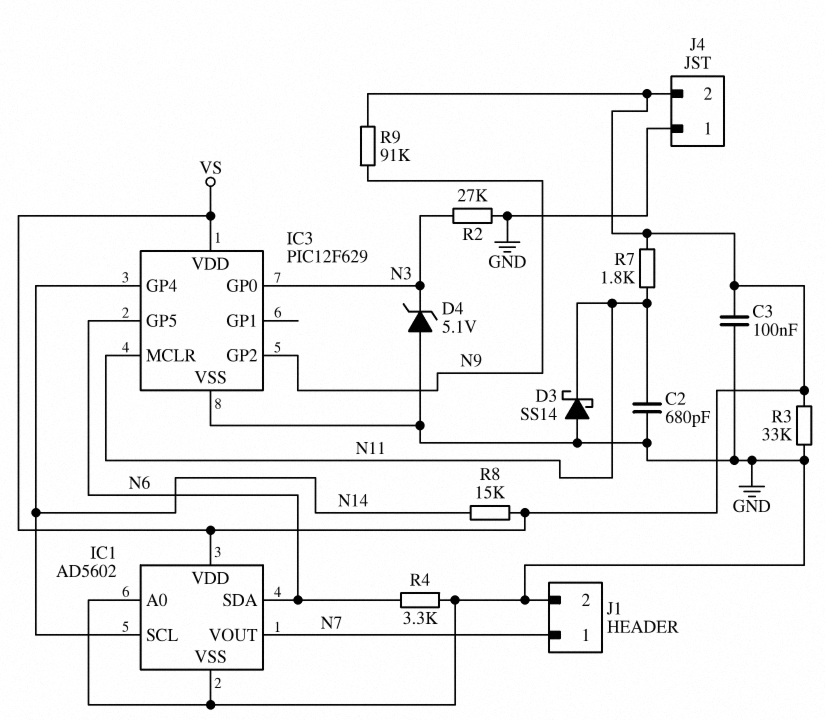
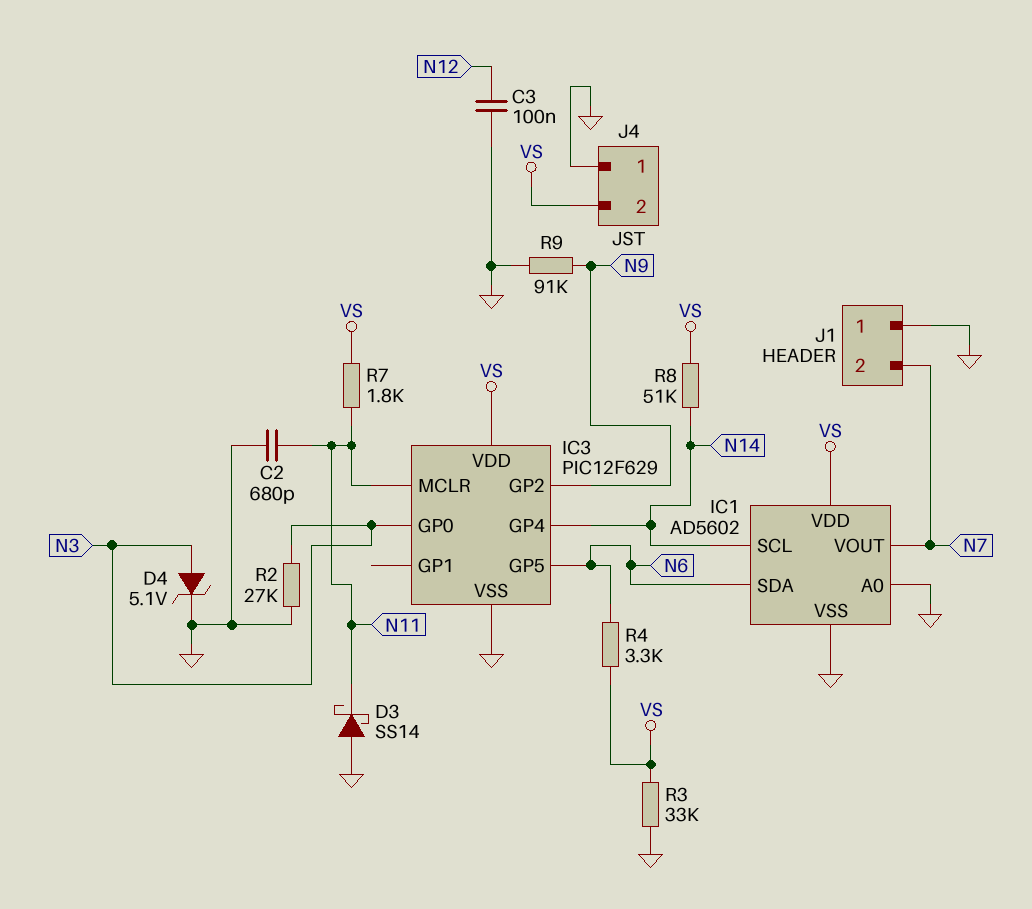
C3: 100nF (GND, VS) -> 100nF (GND, N12)
D4: zener 5.1V (A GND, K N3) -> zener 5.1V (A N3, K GND)
J1 pin 1: N7 -> GND
J1 pin 2: GND -> N7
R4: 3.3k (GND, N6) -> 3.3k (N6, VS)
R8: 15k (N14, VS) -> 51k (N14, VS)
R9: 91k (N9, VS) -> 91k (GND, N9)

